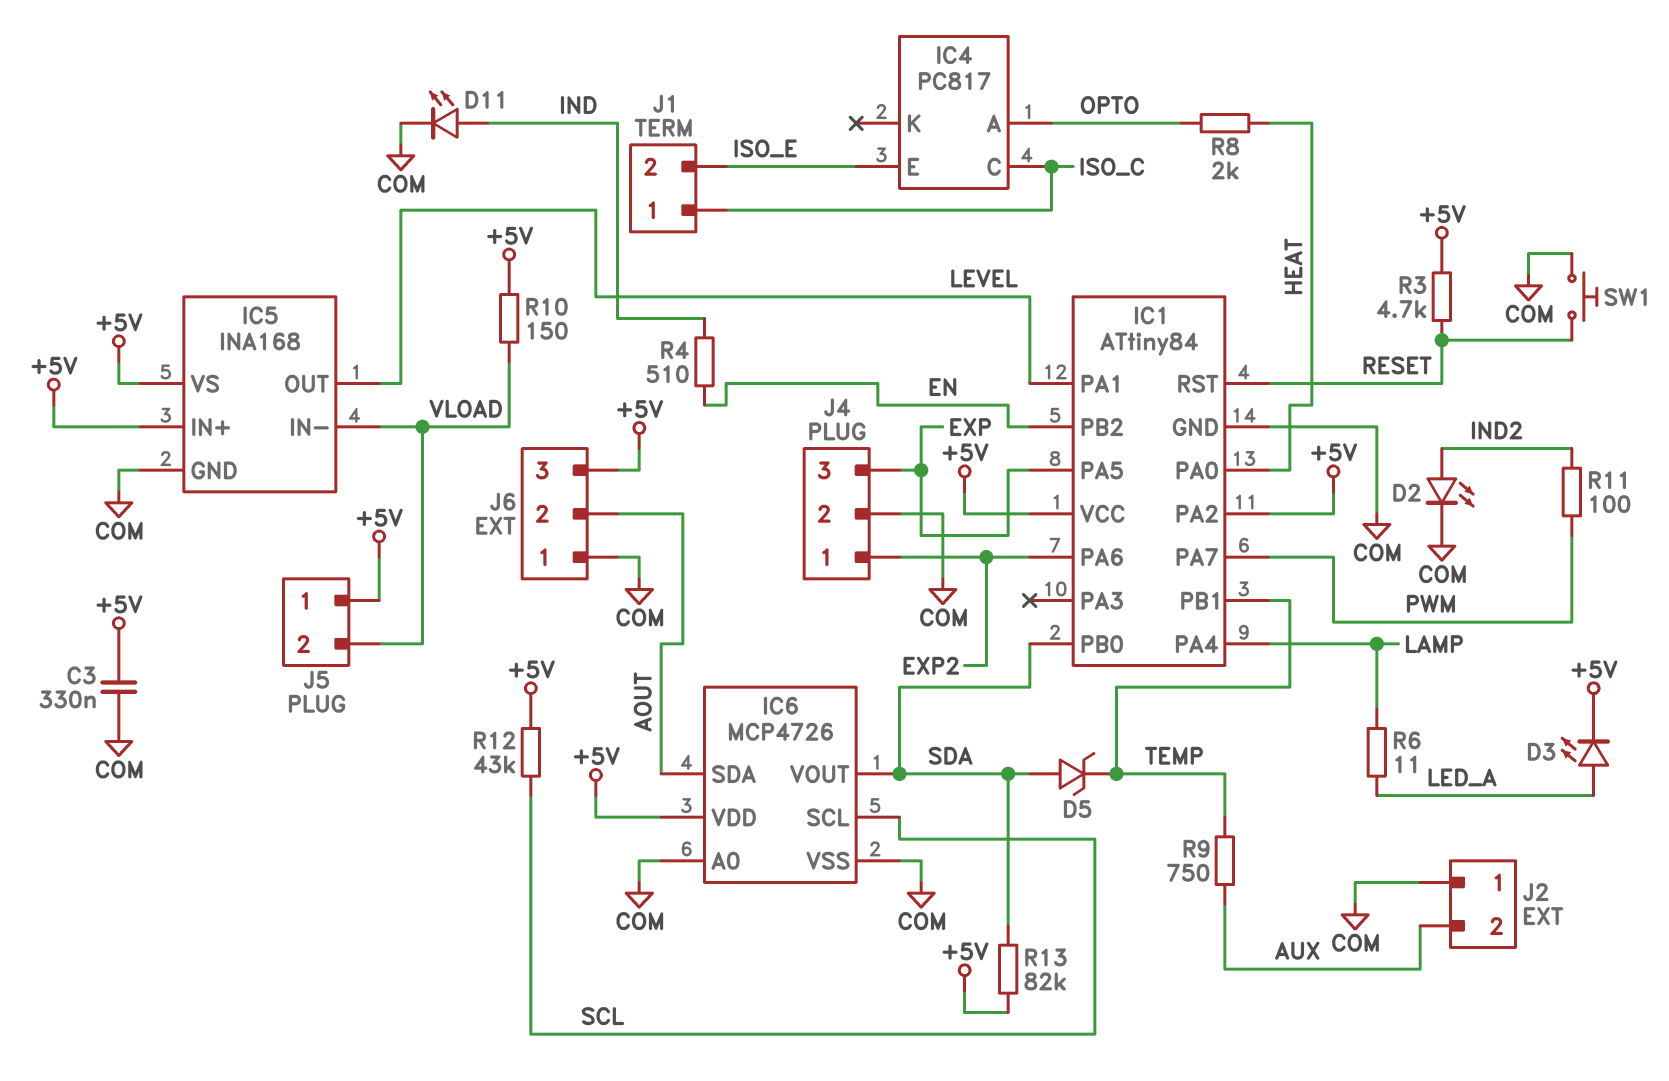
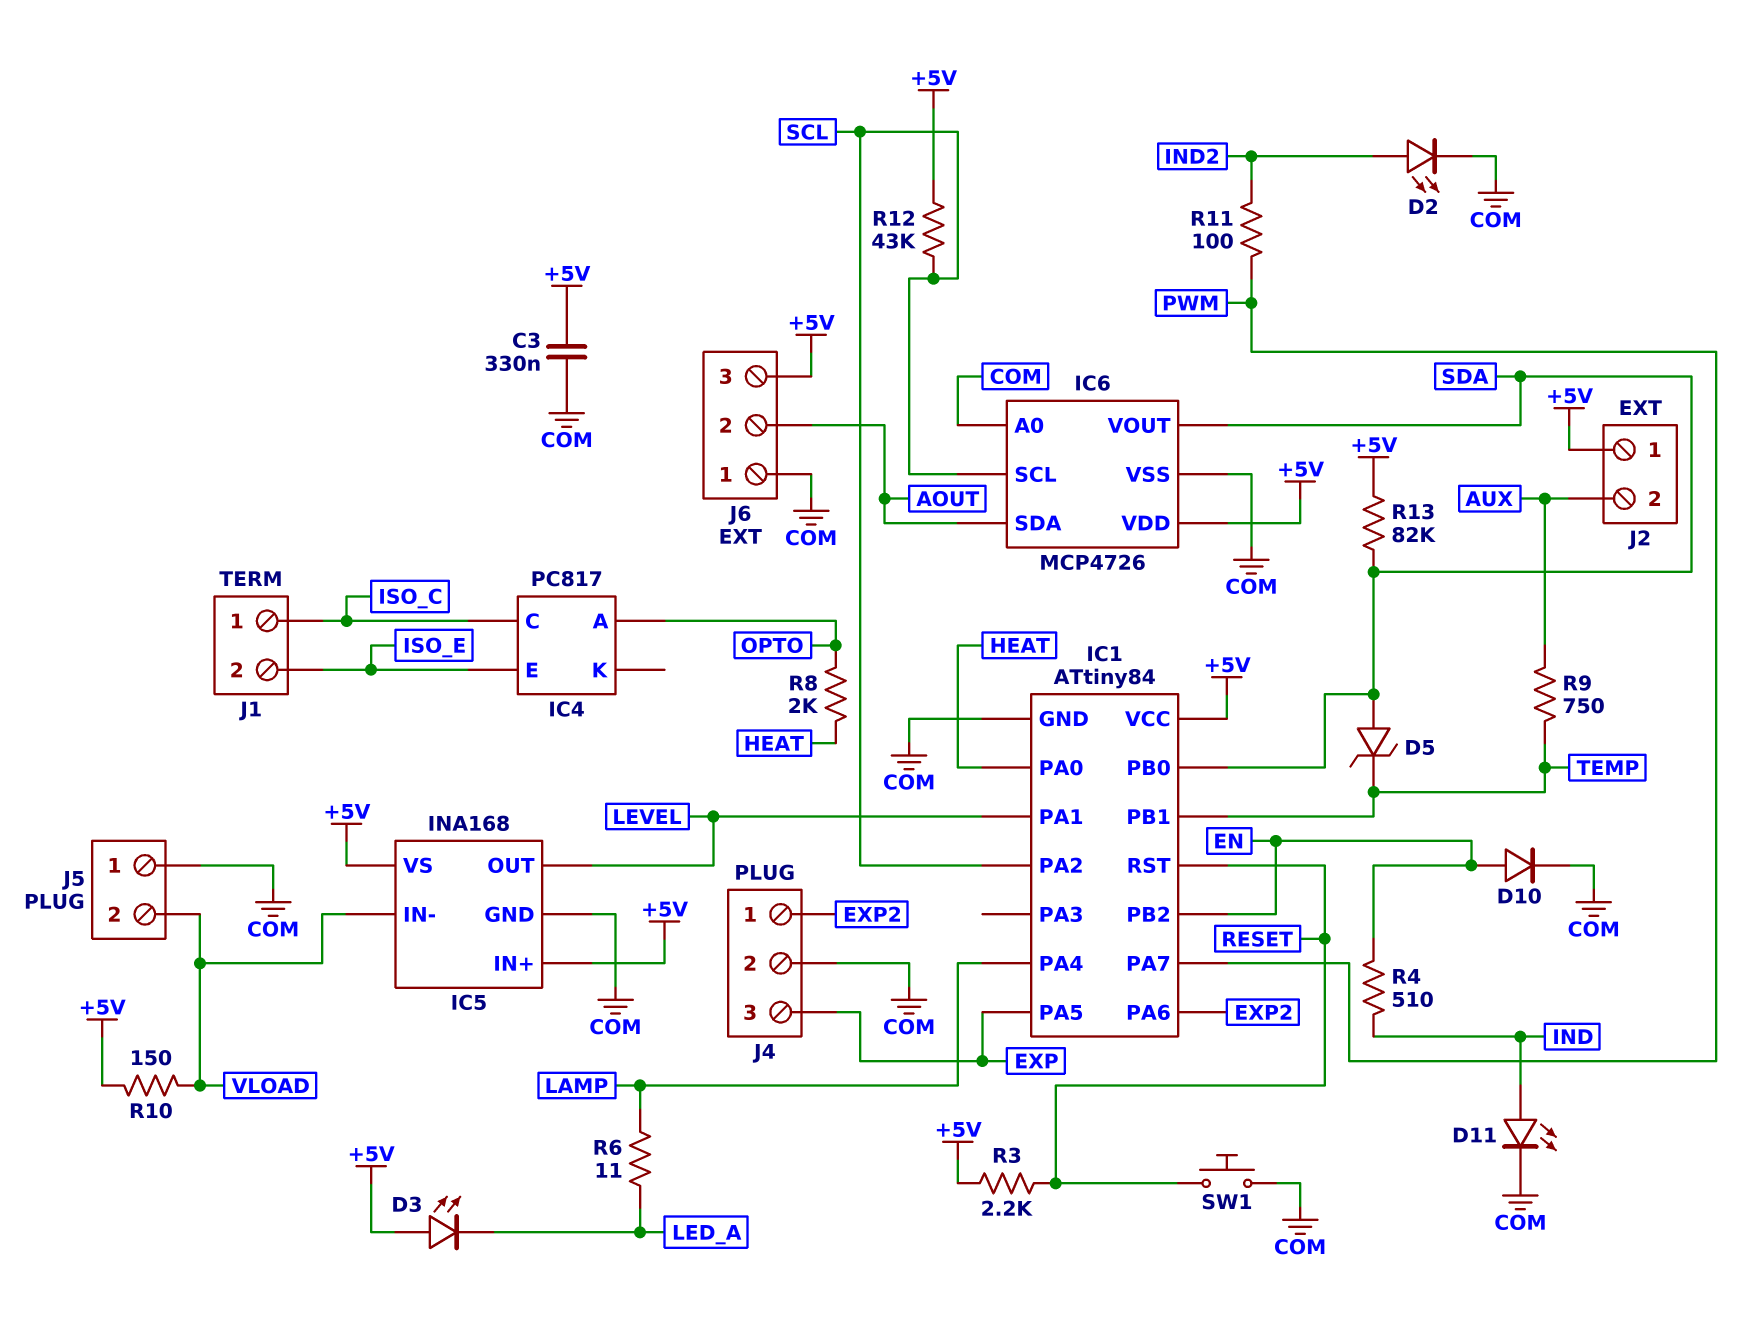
D3: LED (A LED_A, K +5V) -> LED (A +5V, K LED_A)
D10: none -> diode (A EN, K COM)
IC1 pin PA2: +5V -> SCL
J2 pin 1: COM -> +5V
J5 pin 1: +5V -> COM
R3: 4.7k (+5V, RESET) -> 2.2k (+5V, RESET)

